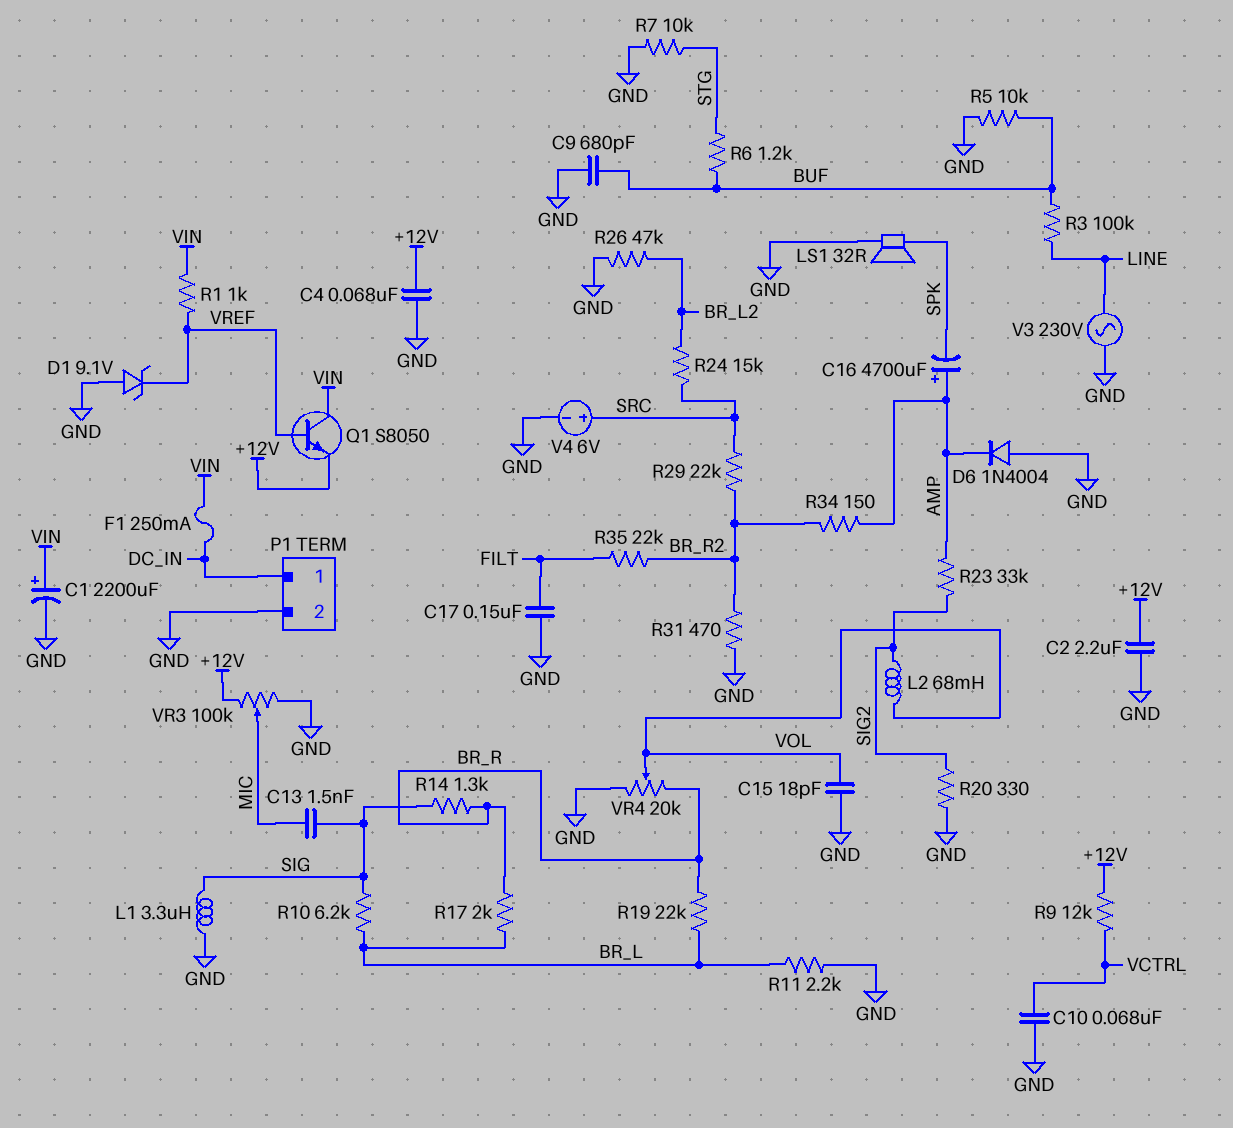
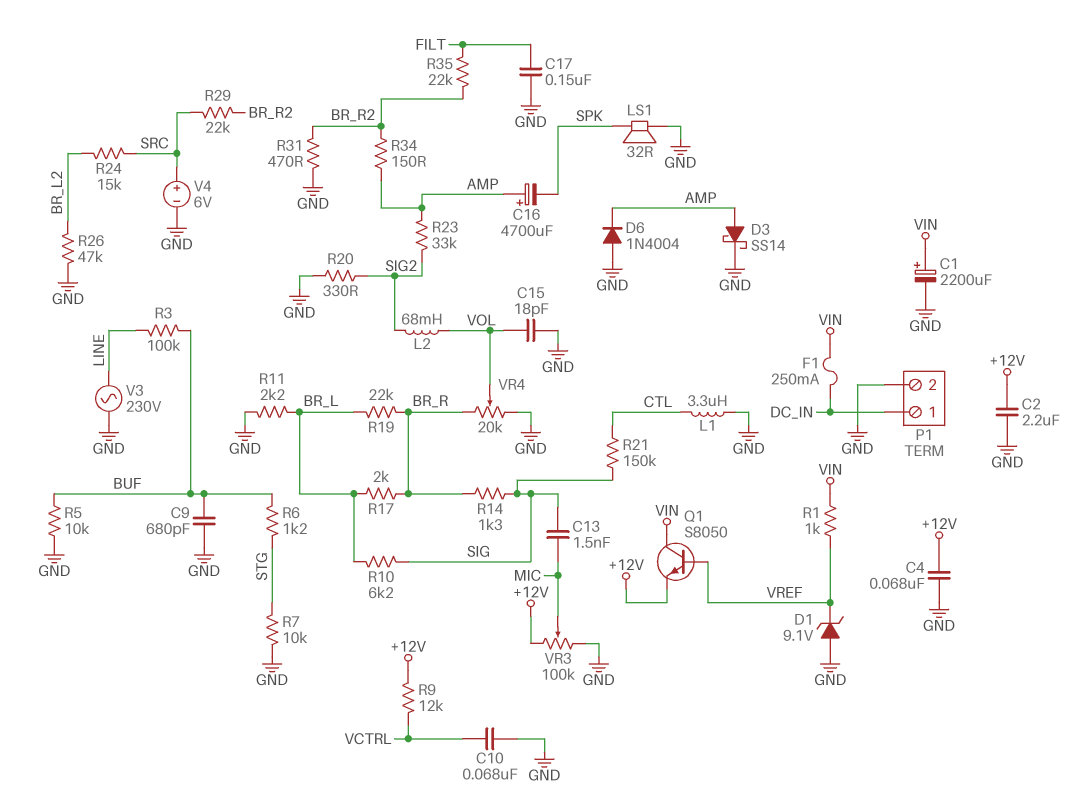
D3: none -> schottky SS14 (A AMP, K GND)
L1: 3.3uH (GND, SIG) -> 3.3uH (CTL, GND)
R21: none -> 150k (CTL, SIG)

